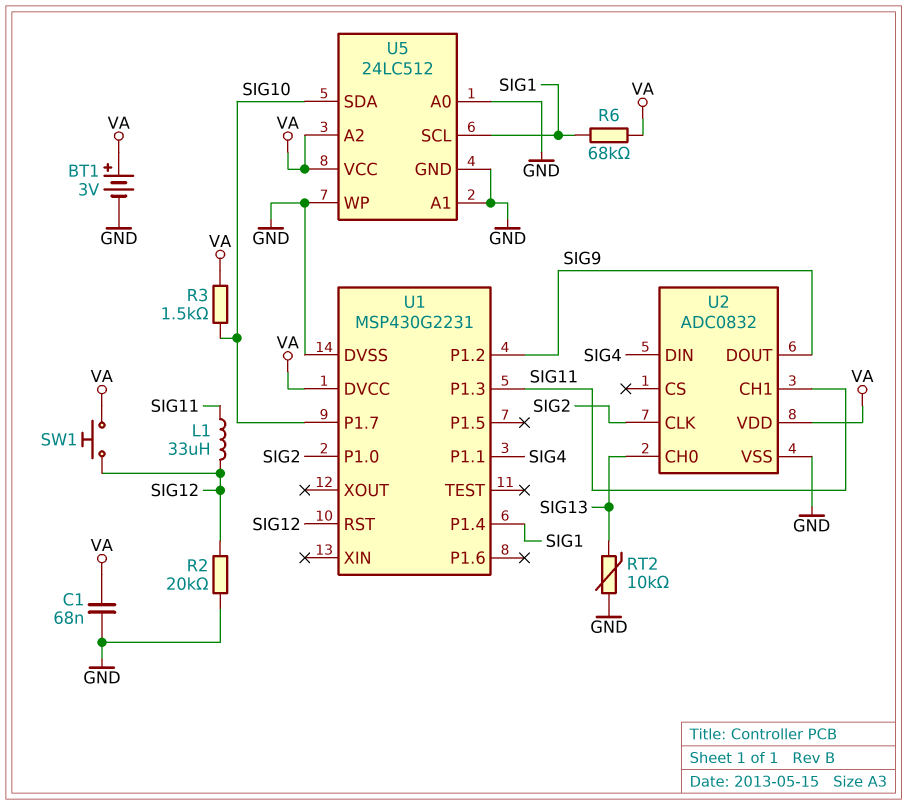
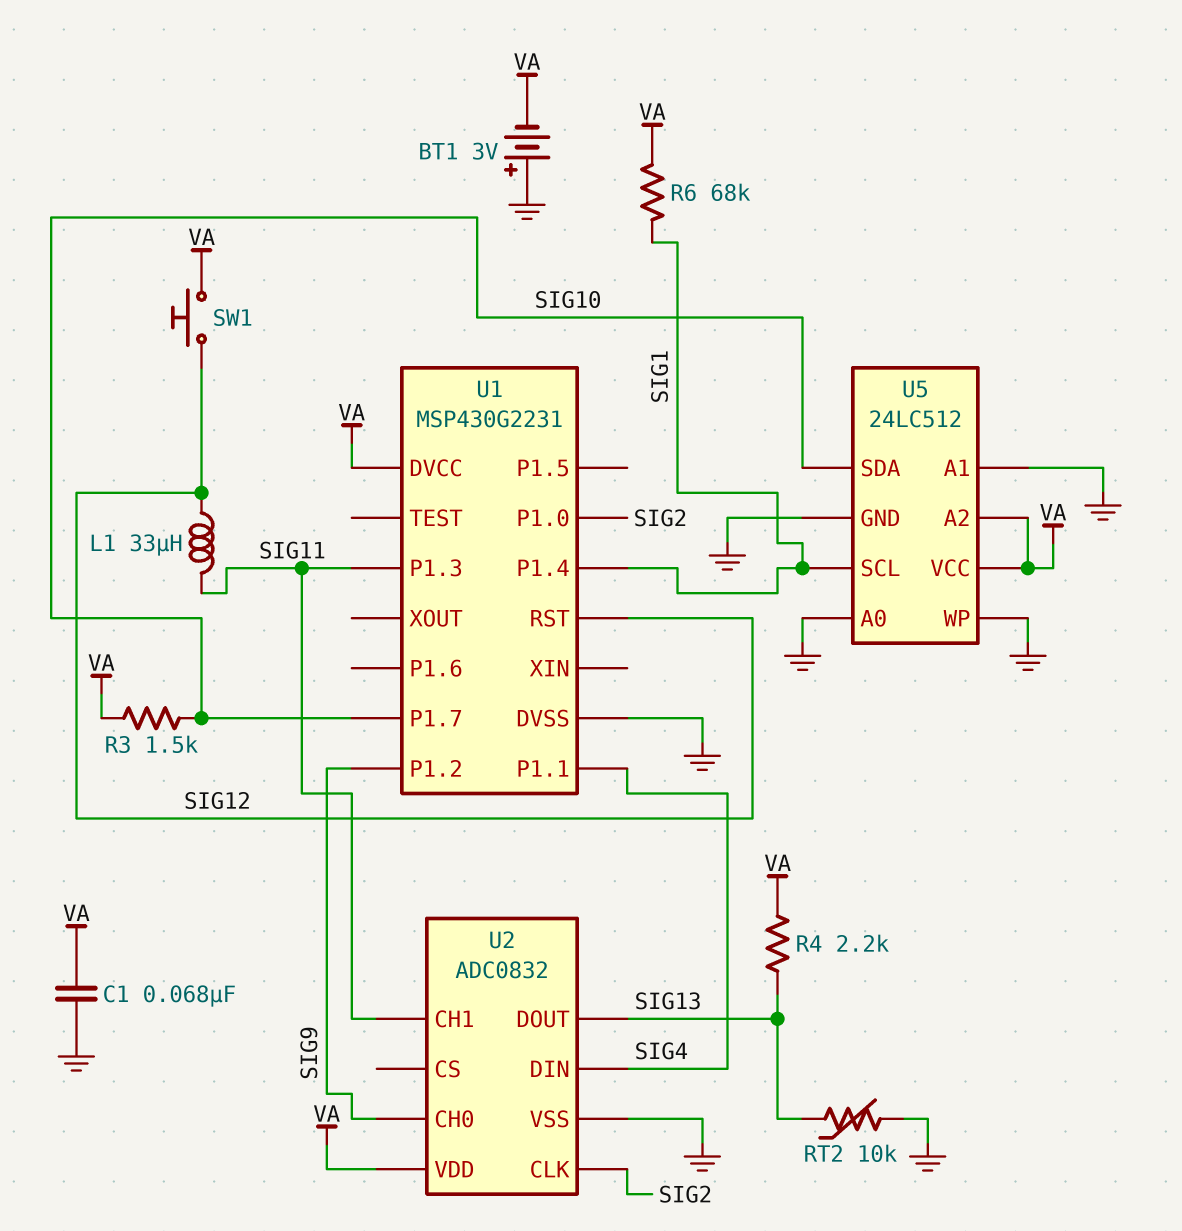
BT1: 3V (plus VA, minus GND) -> 3V (plus GND, minus VA)
R2: 20k (GND, SIG12) -> none
R4: none -> 2.2k (SIG13, VA)
U2 pin CH0: SIG13 -> SIG9
U2 pin DOUT: SIG9 -> SIG13

